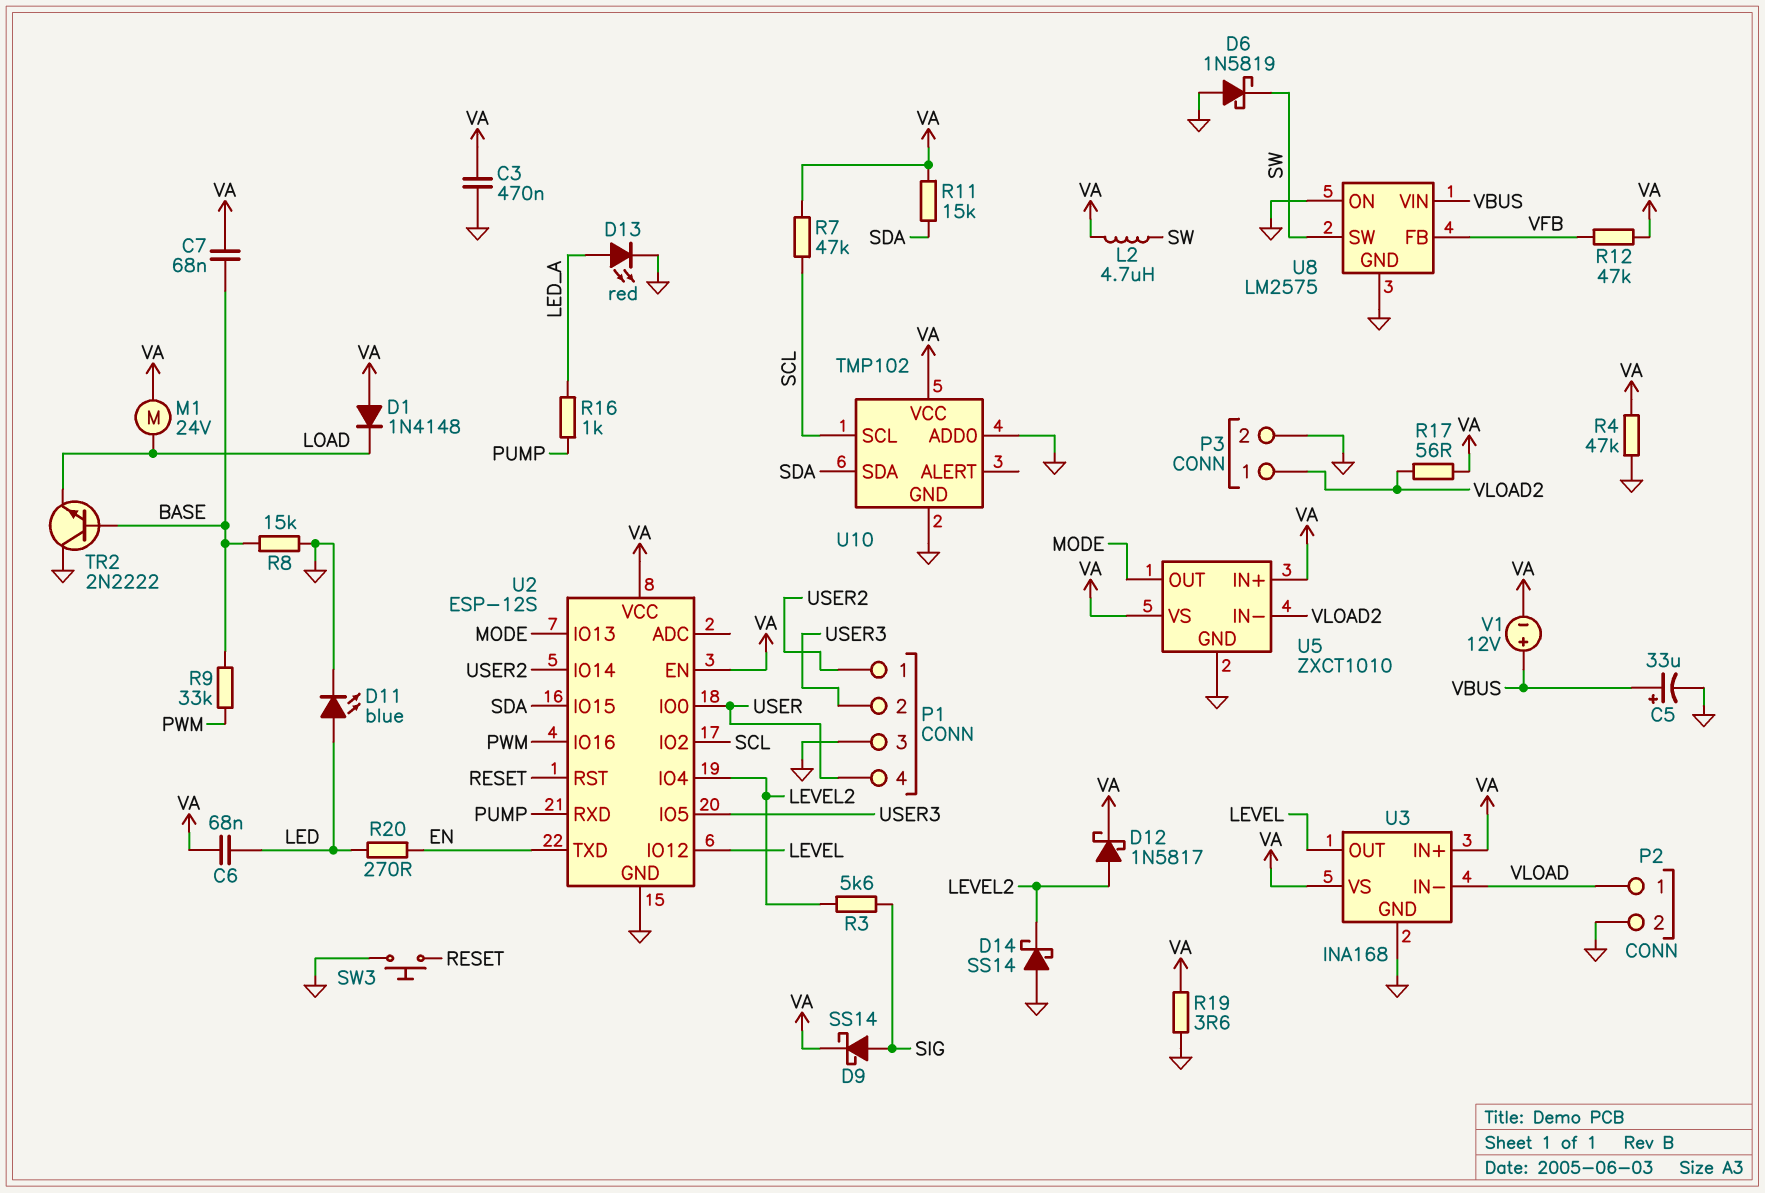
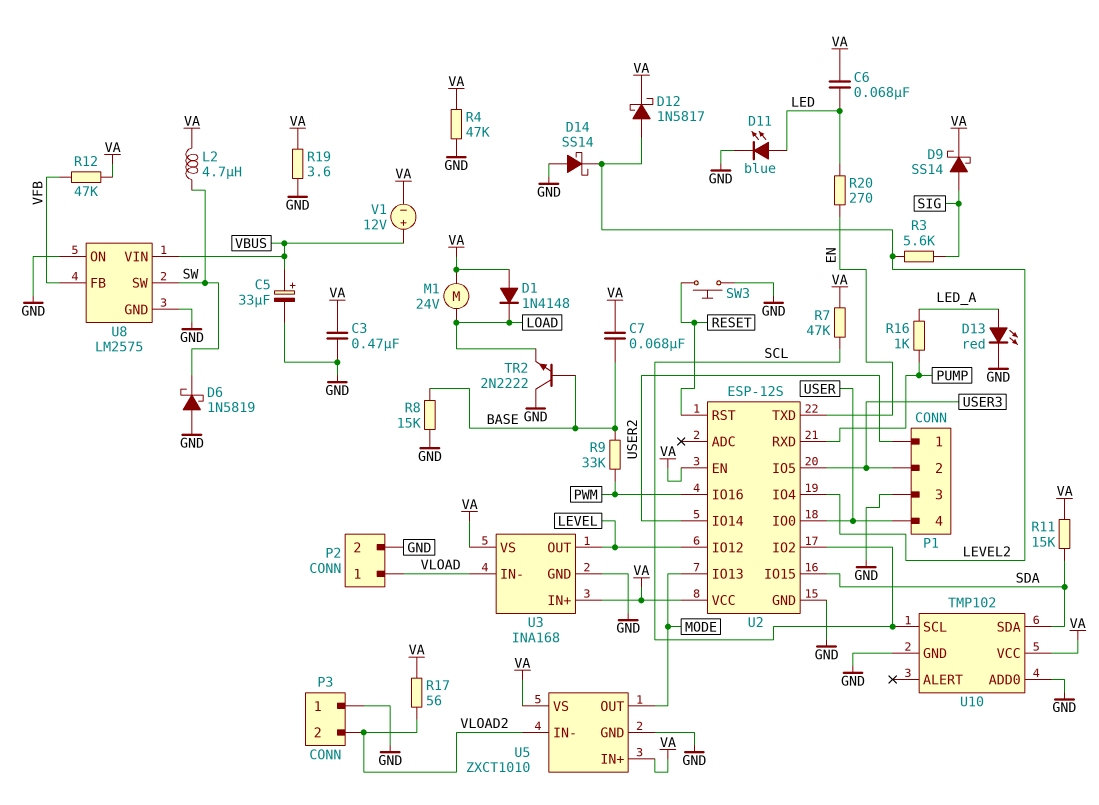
P3 pin 1: VLOAD2 -> GND
P3 pin 2: GND -> VLOAD2

